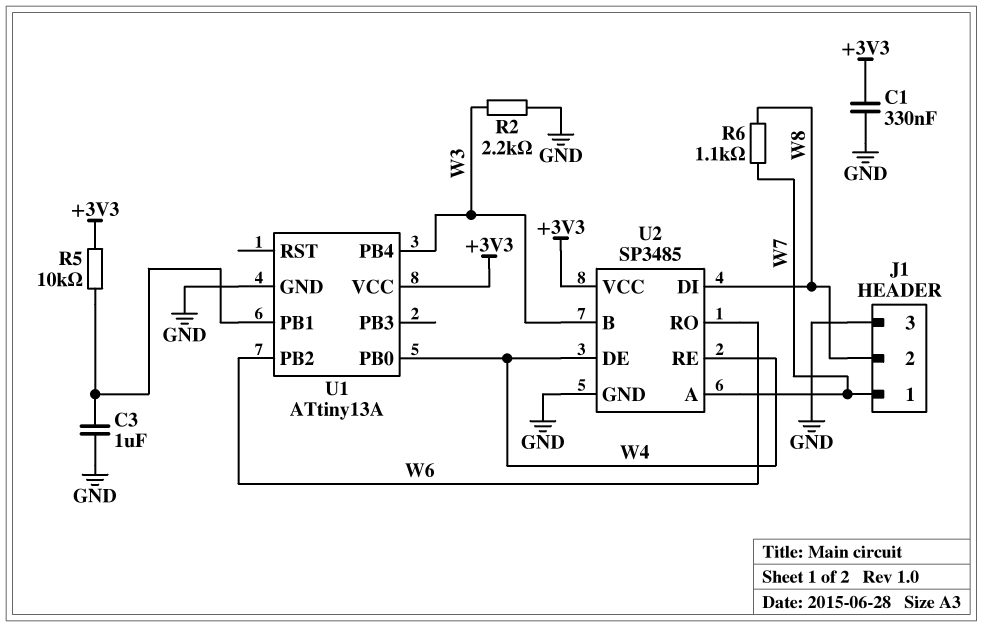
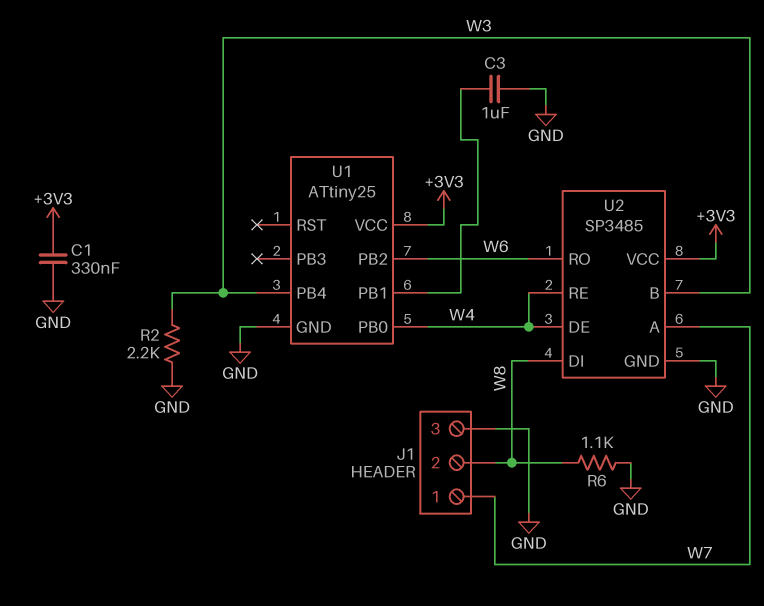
R5: 10k (+3V3, U1/PB1) -> none
R6: 1.1k (W7, W8) -> 1.1k (GND, W8)
U1: ATtiny13A -> ATtiny25

